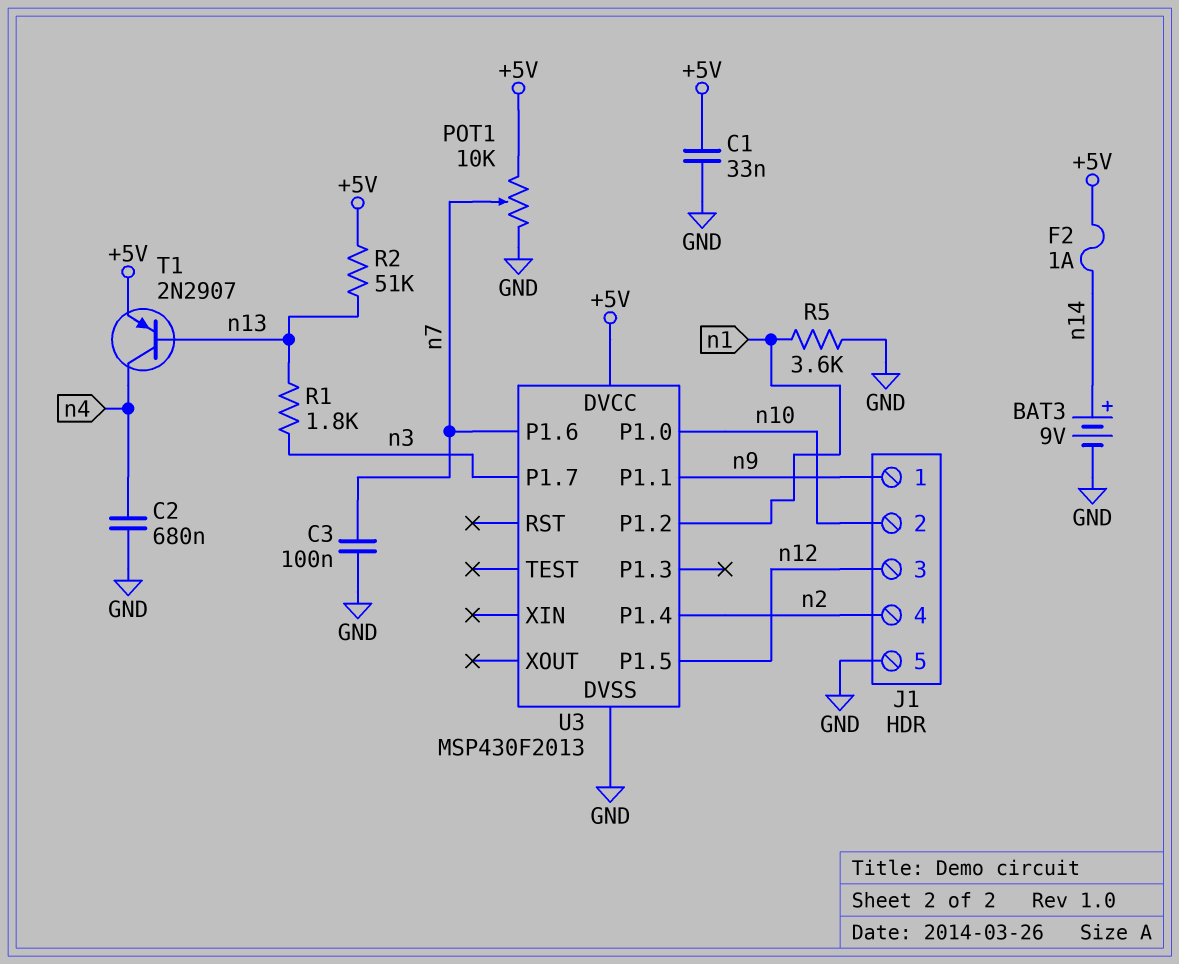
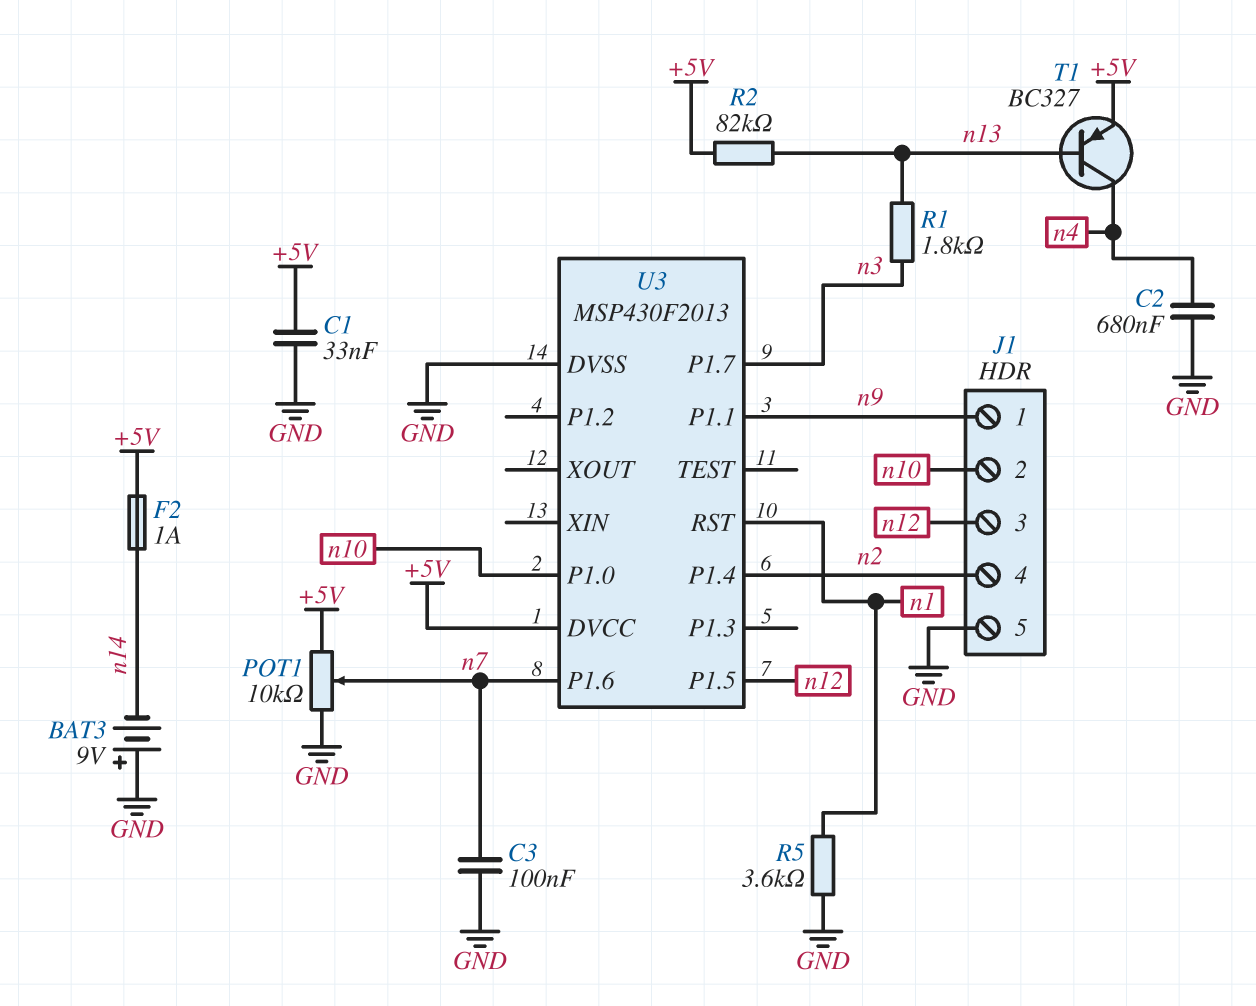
BAT3: 9V (plus n14, minus GND) -> 9V (plus GND, minus n14)
R2: 51k (+5V, n13) -> 82k (+5V, n13)
T1: PNP 2N2907 (B n13, C n4, E +5V) -> PNP BC327 (B n13, C n4, E +5V)
U3 pin P1.2: n1 -> none
U3 pin RST: none -> n1

